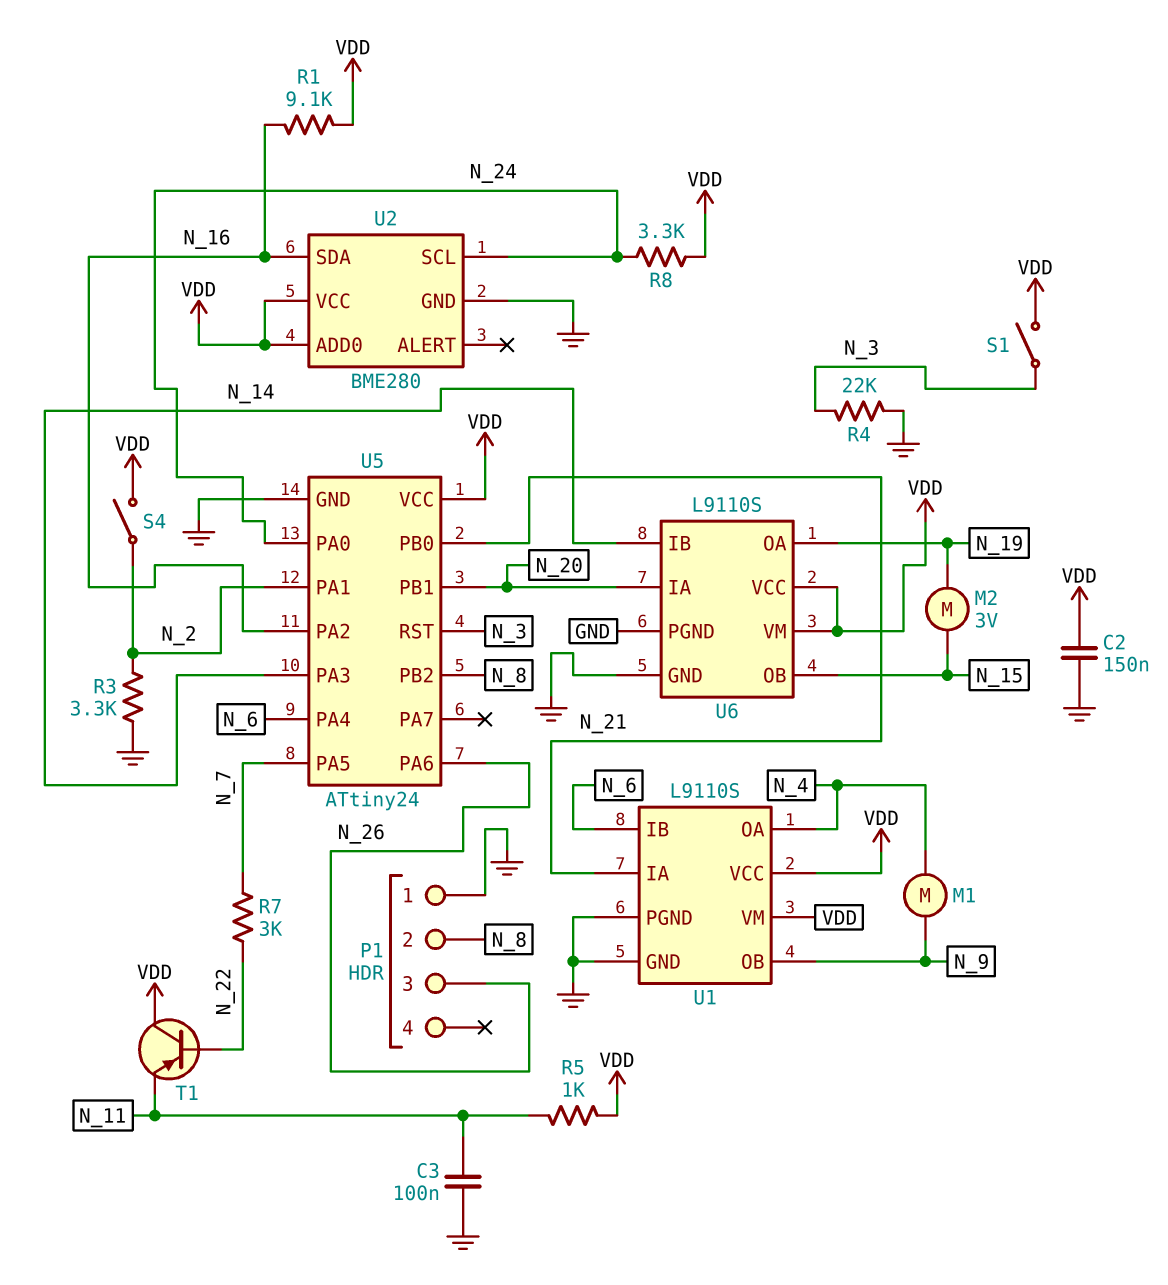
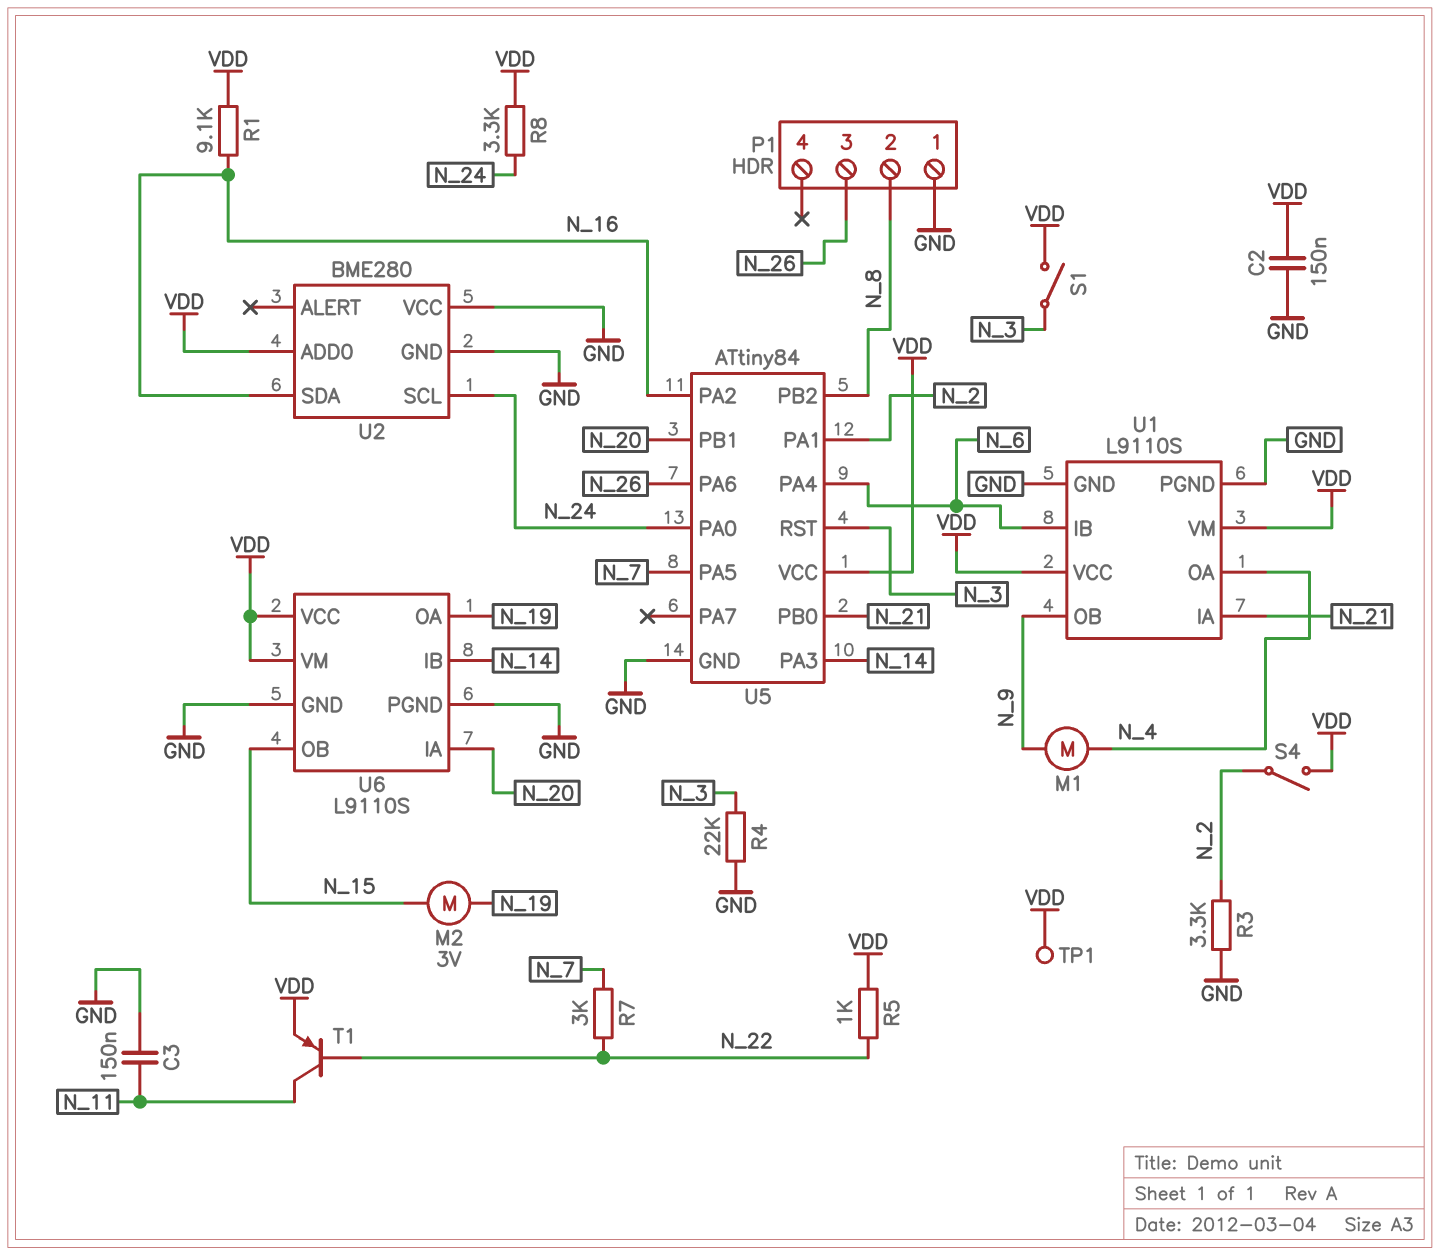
C3: 100nF (GND, N_11) -> 150nF (GND, N_11)
R5: 1k (N_11, VDD) -> 1k (N_22, VDD)
T1: PNP (B N_22, C VDD, E N_11) -> PNP (B N_22, C N_11, E VDD)
TP1: none -> test point (VDD)
U2 pin VCC: VDD -> GND
U5: ATtiny24 -> ATtiny84

